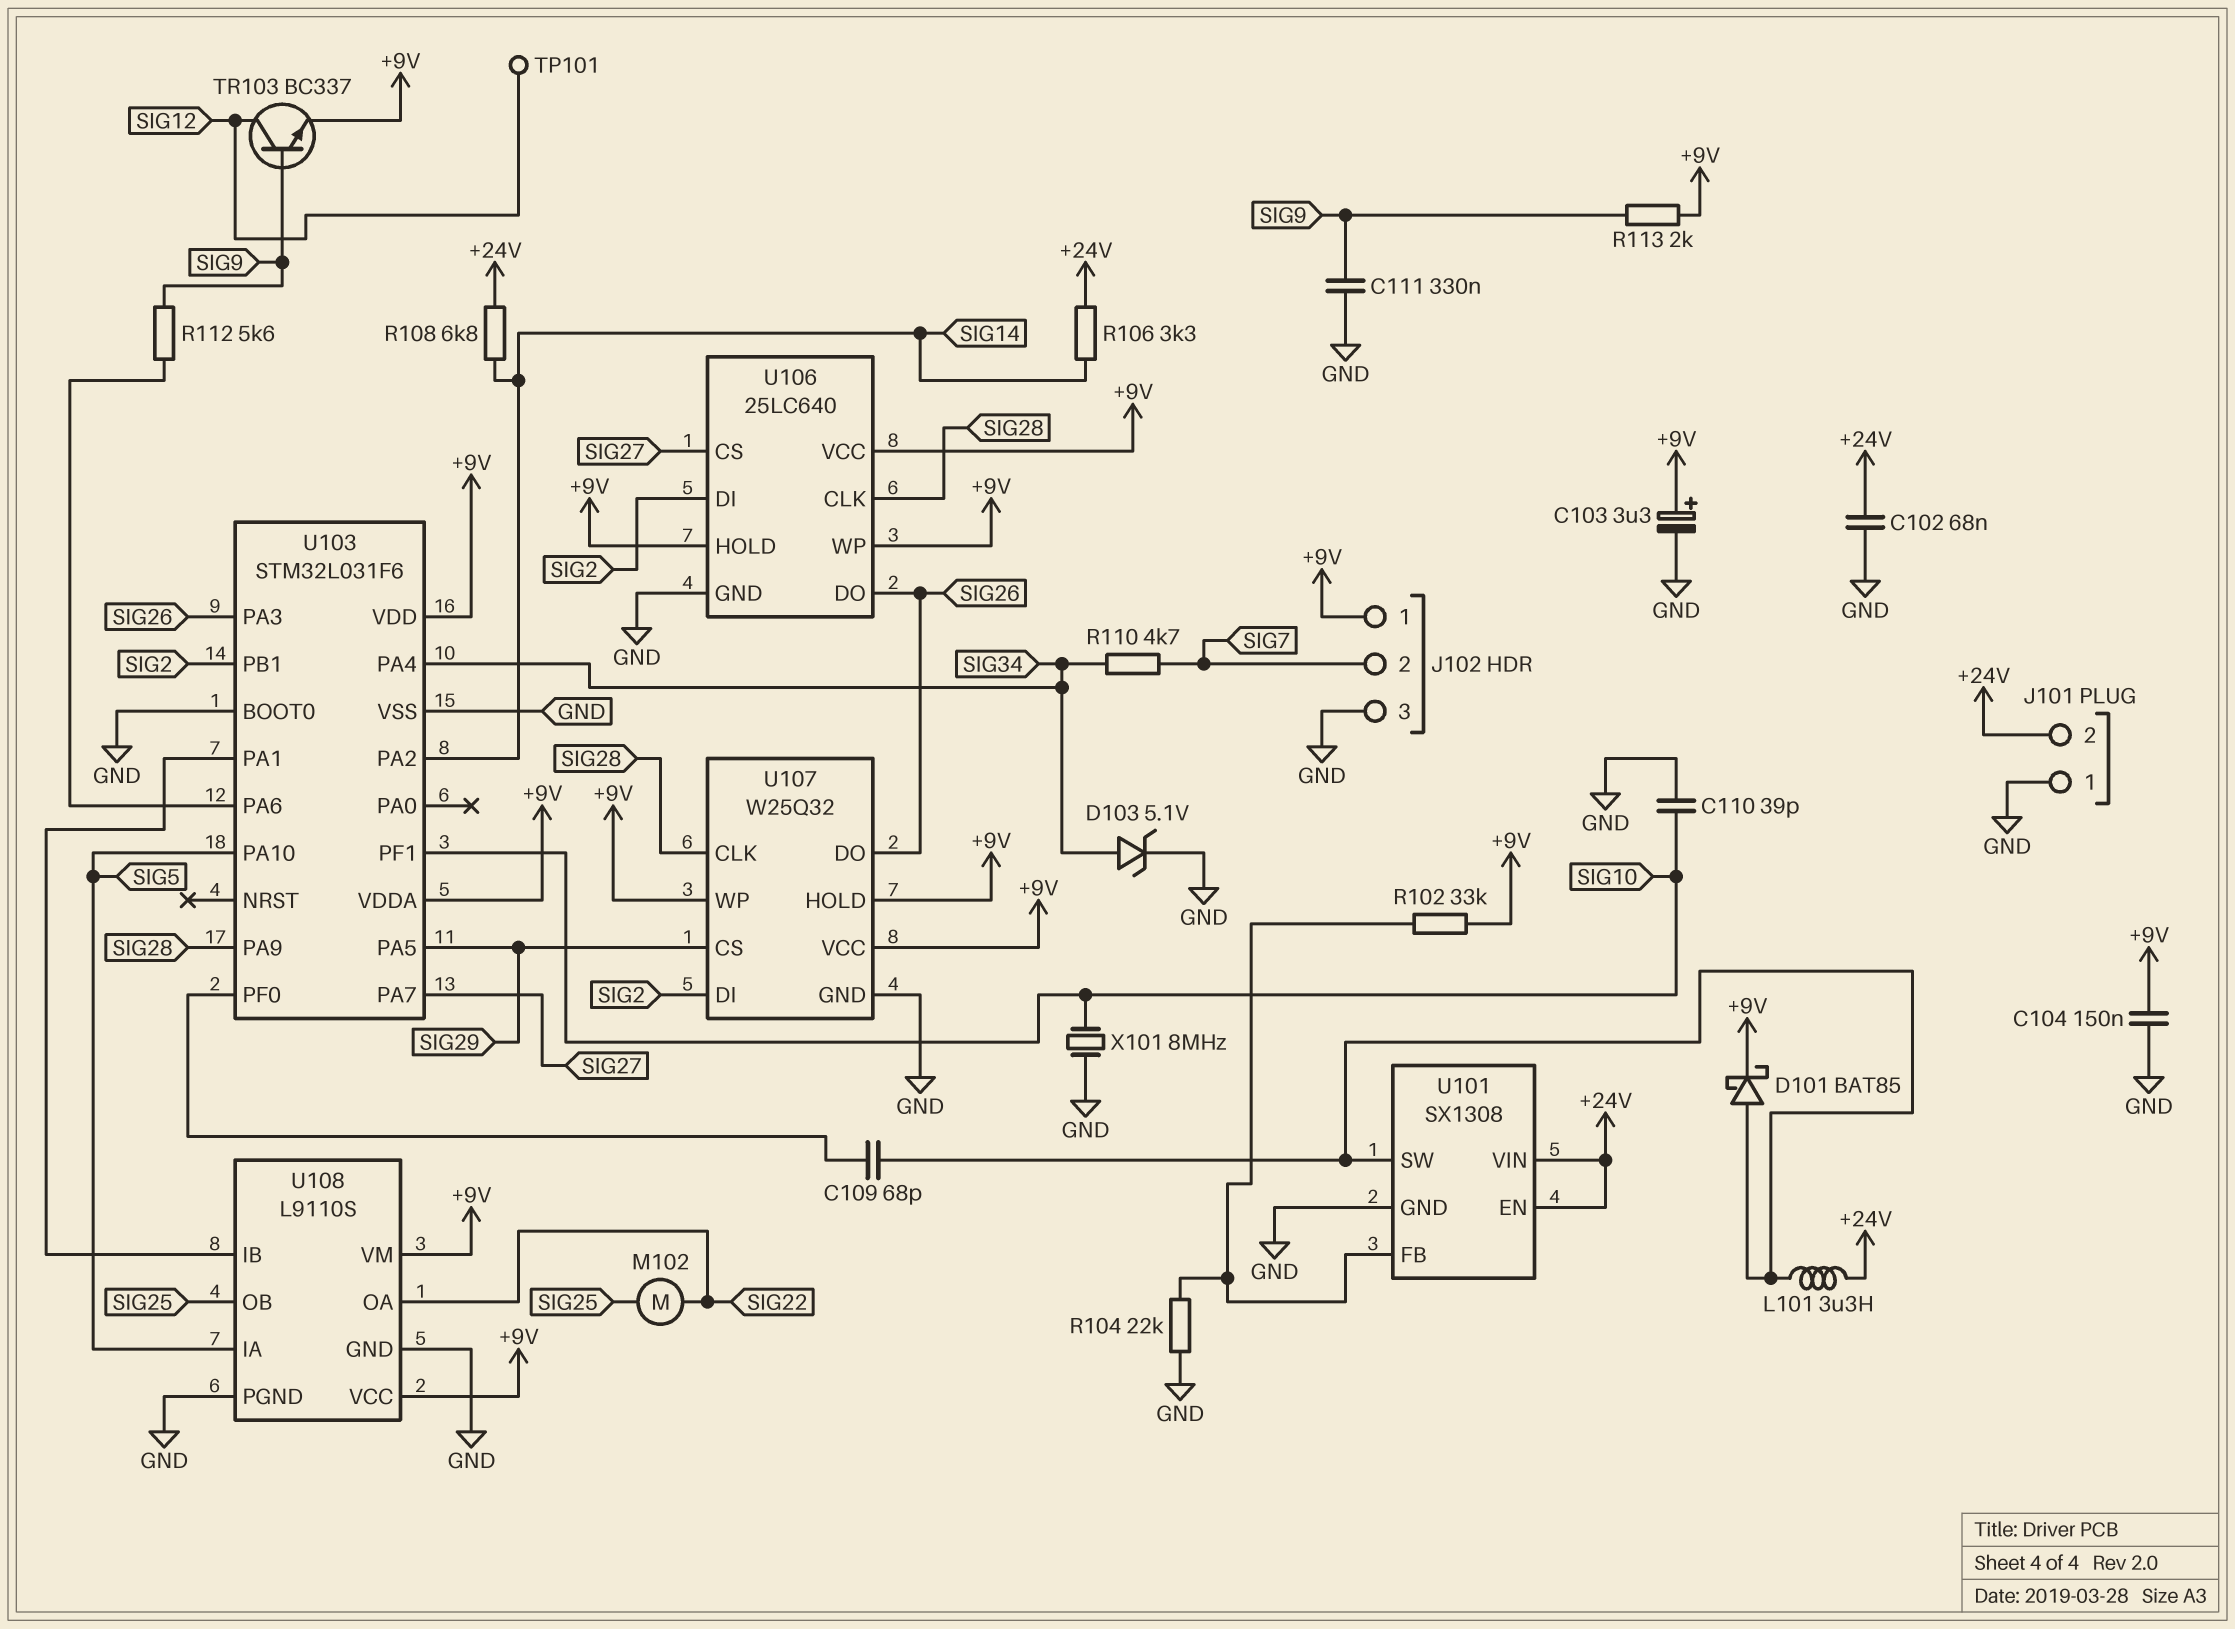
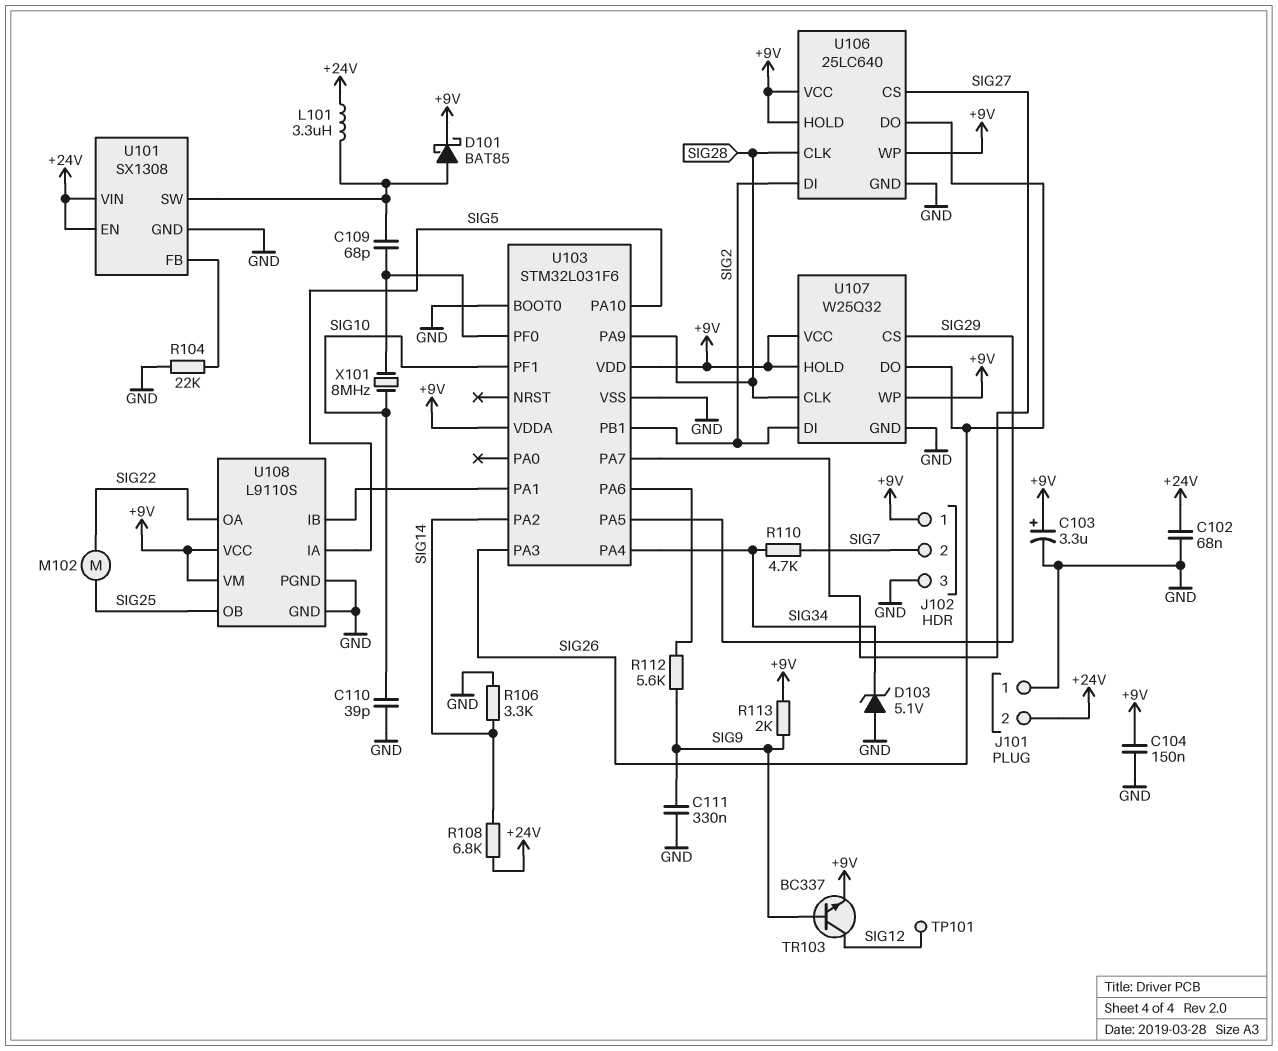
D103: zener 5.1V (A SIG34, K GND) -> zener 5.1V (A GND, K SIG34)
R102: 33k (+9V, U101/FB) -> none
R106: 3.3k (+24V, SIG14) -> 3.3k (GND, SIG14)
X101: 8MHz (GND, SIG10) -> 8MHz (SIG10, U103/PF0)

